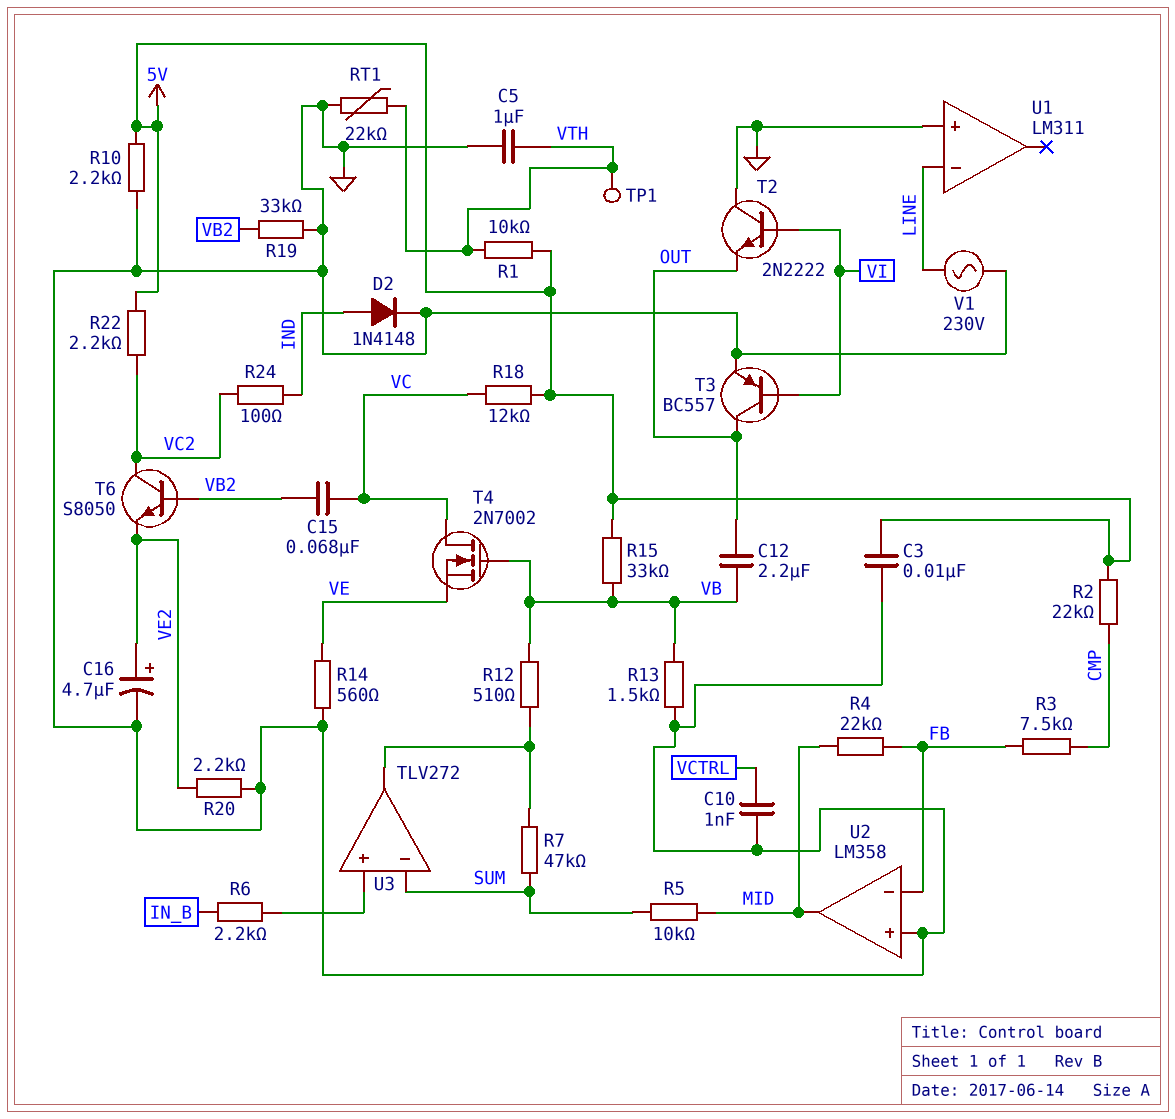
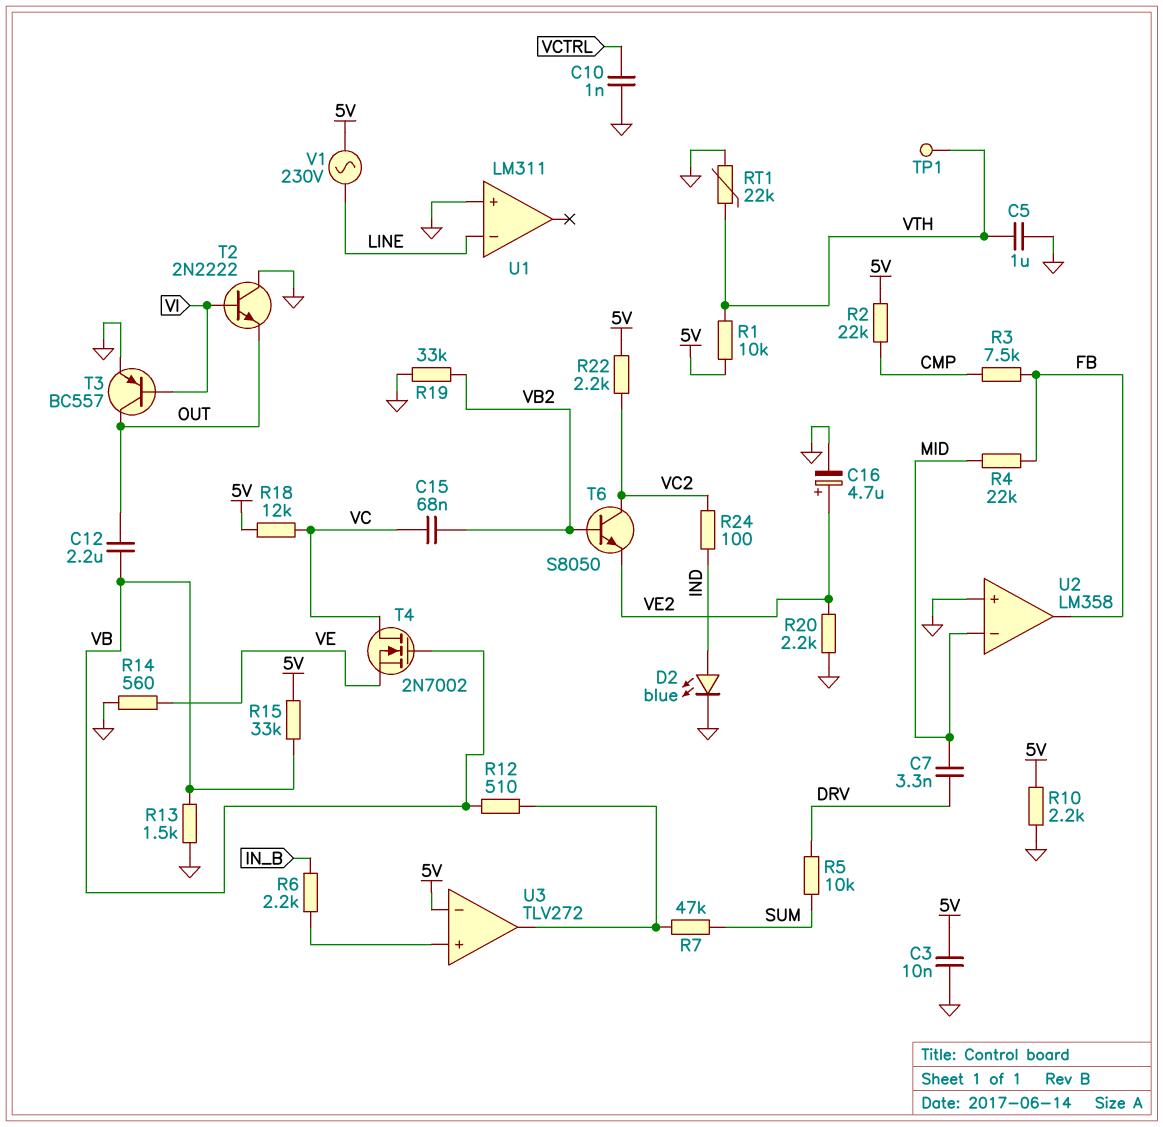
C7: none -> 3.3nF (DRV, MID)
D2: diode 1N4148 (A IND, K GND) -> LED blue (A IND, K GND)
R5: 10k (MID, SUM) -> 10k (DRV, SUM)
U2 pin in-: FB -> MID
U2 pin out: MID -> FB
U3 pin in-: SUM -> 5V
V1: AC 230V (GND, LINE) -> AC 230V (5V, LINE)

